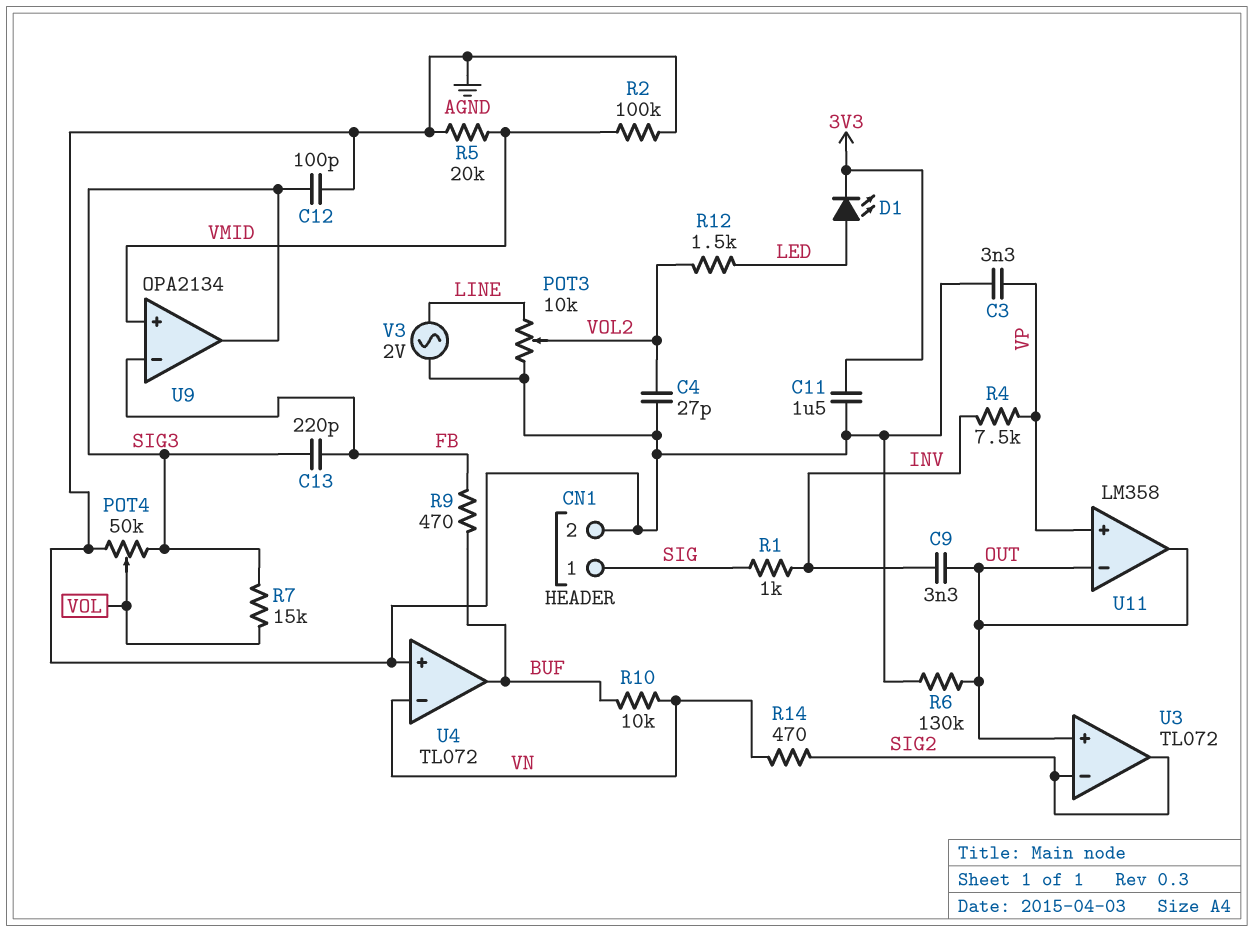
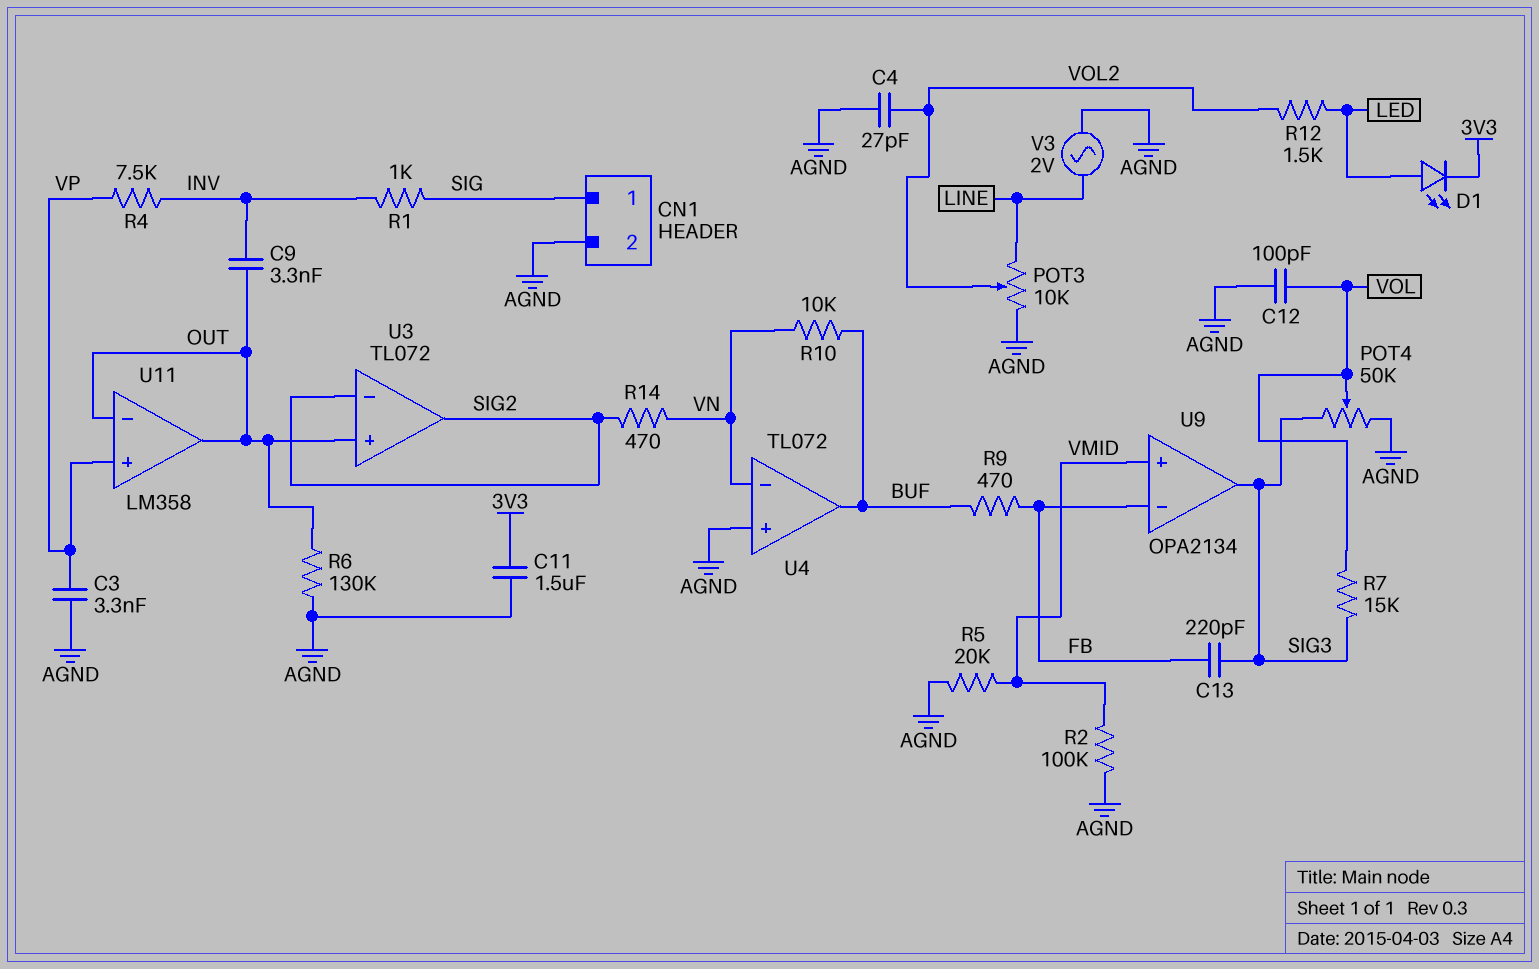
C12: 100pF (AGND, SIG3) -> 100pF (AGND, VOL)

